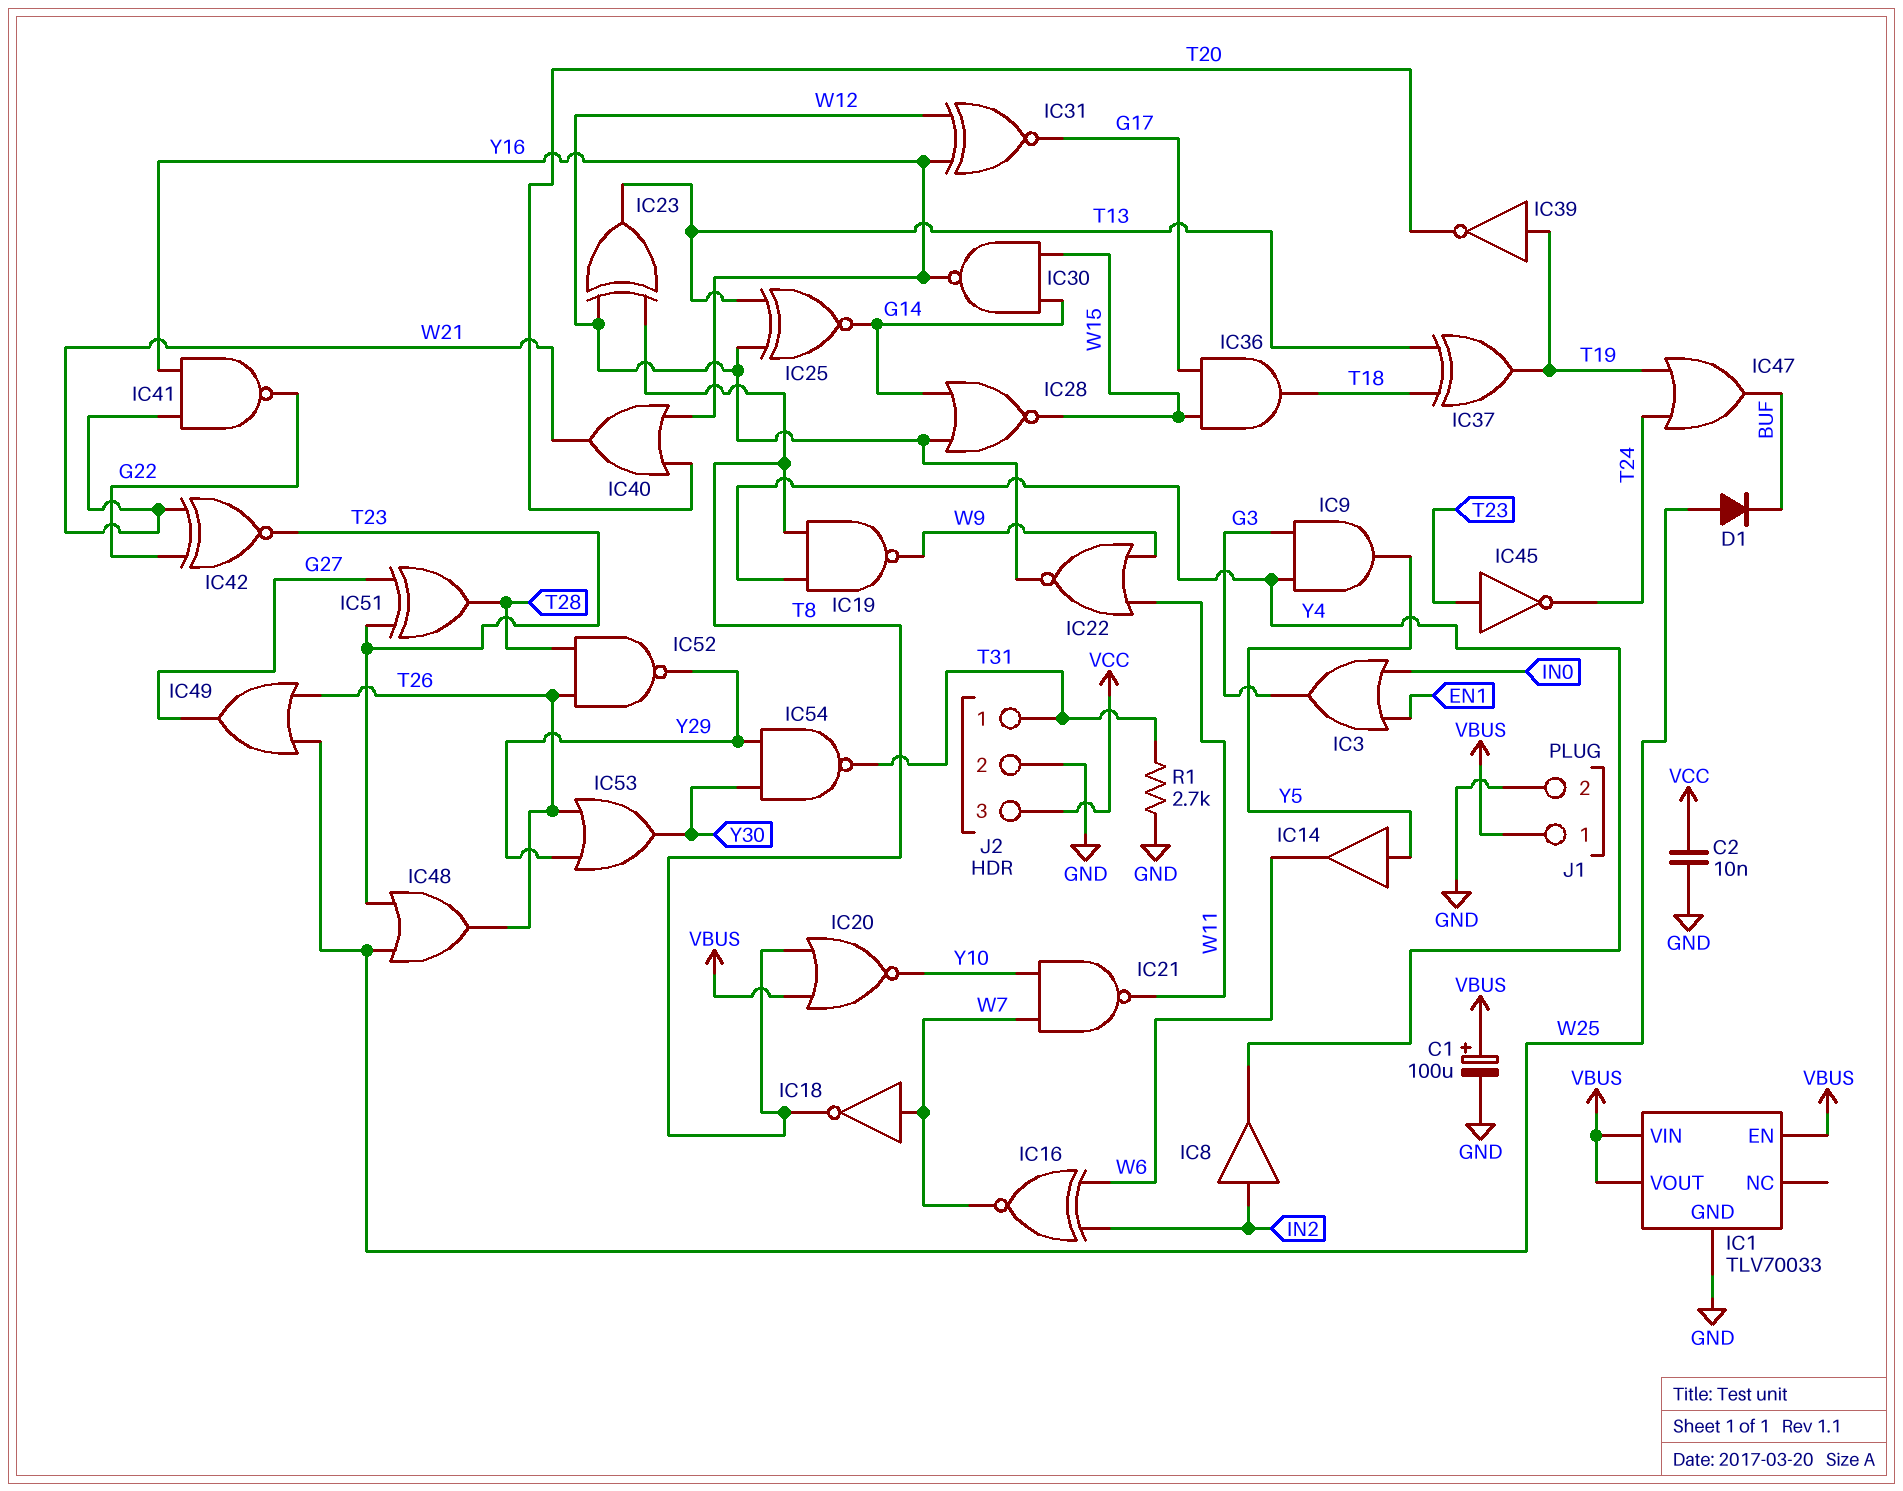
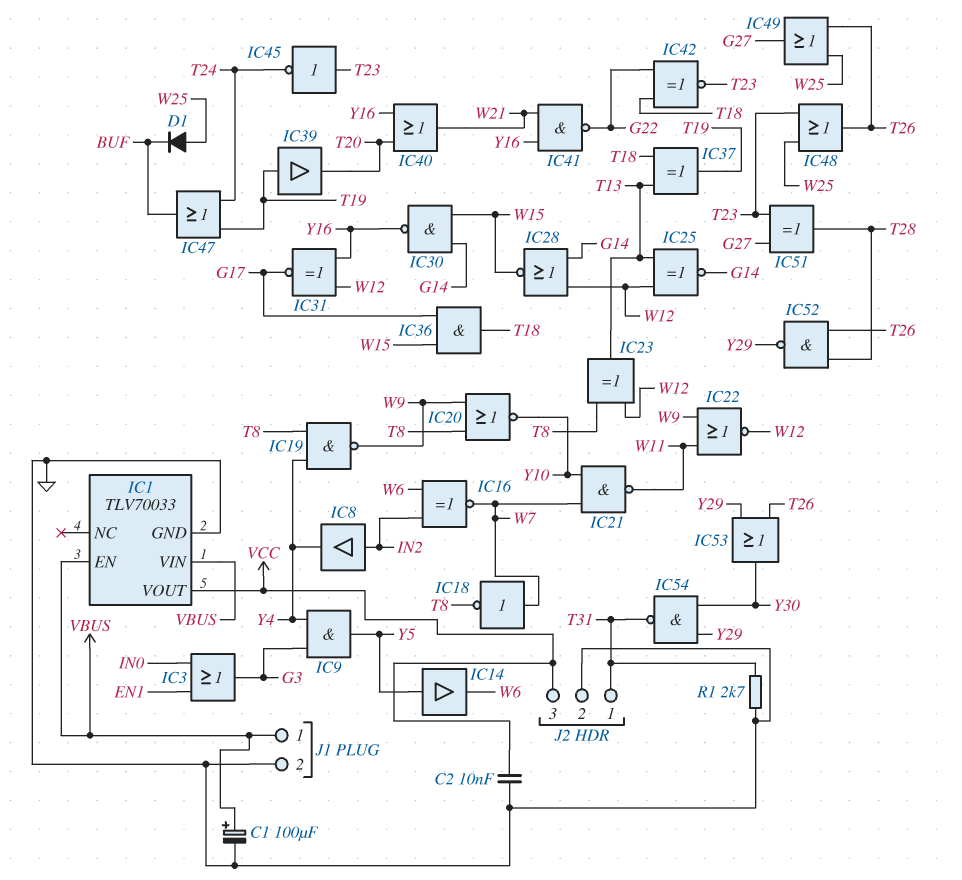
IC1 pin VOUT: VBUS -> VCC
IC20: NOR (in T8, in VBUS, out Y10) -> NOR (in T8, in W9, out Y10)
IC39: NOT (in T19, out T20) -> buffer (in T19, out T20)
IC42: XNOR (in G22, in W21, out T23) -> XNOR (in G22, in T18, out T23)

